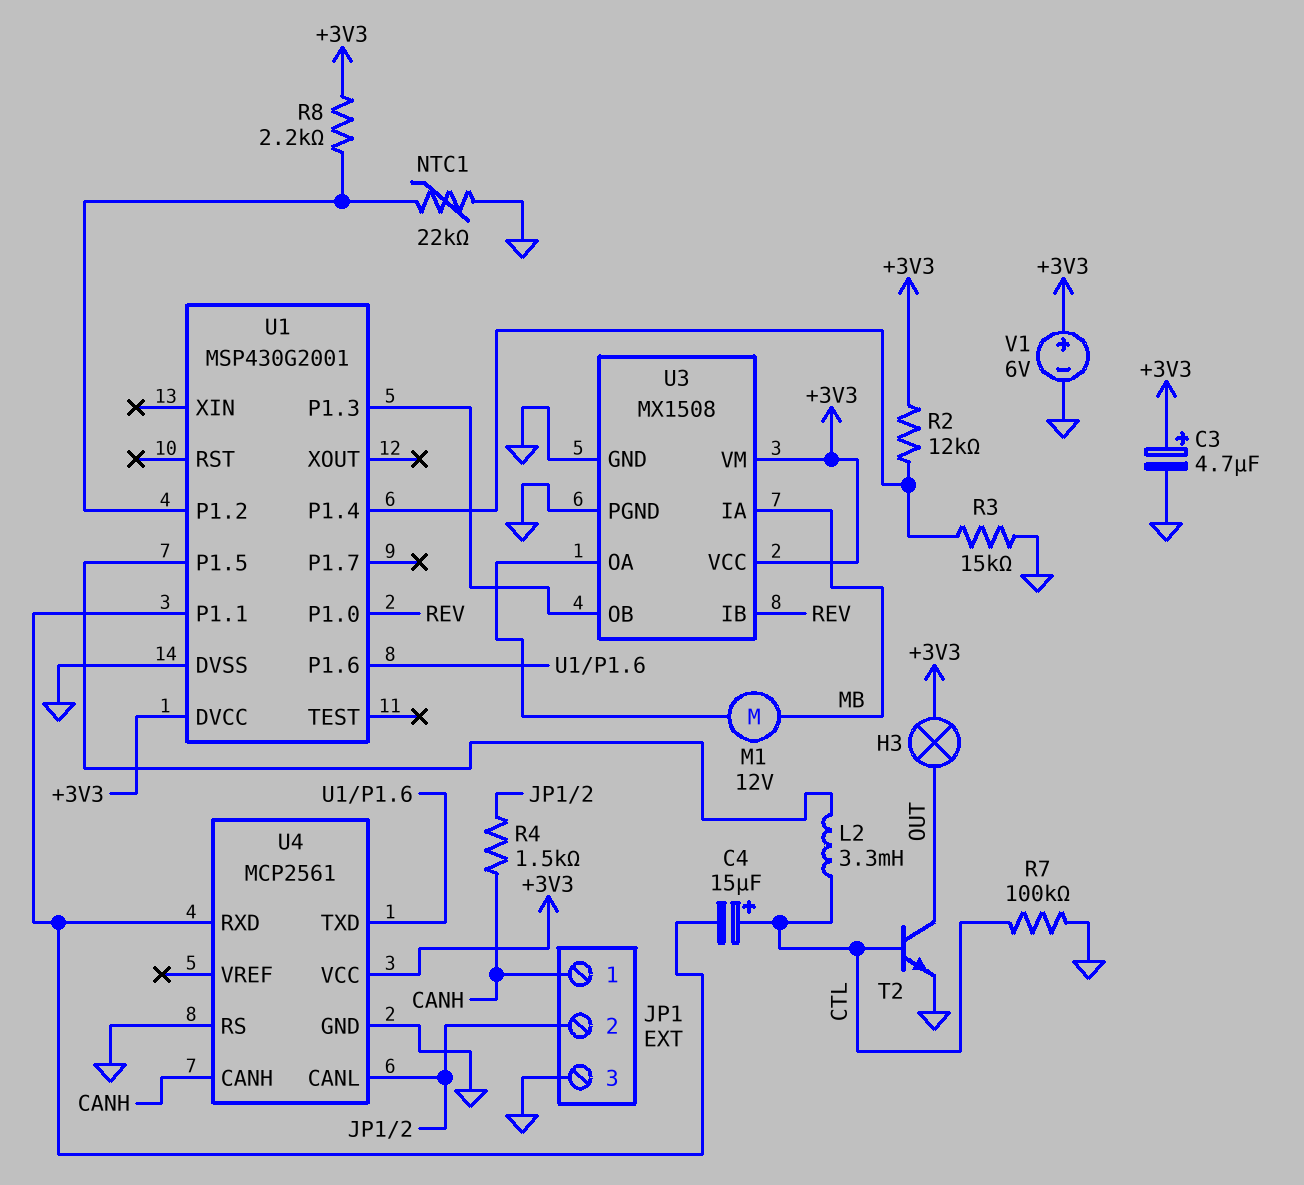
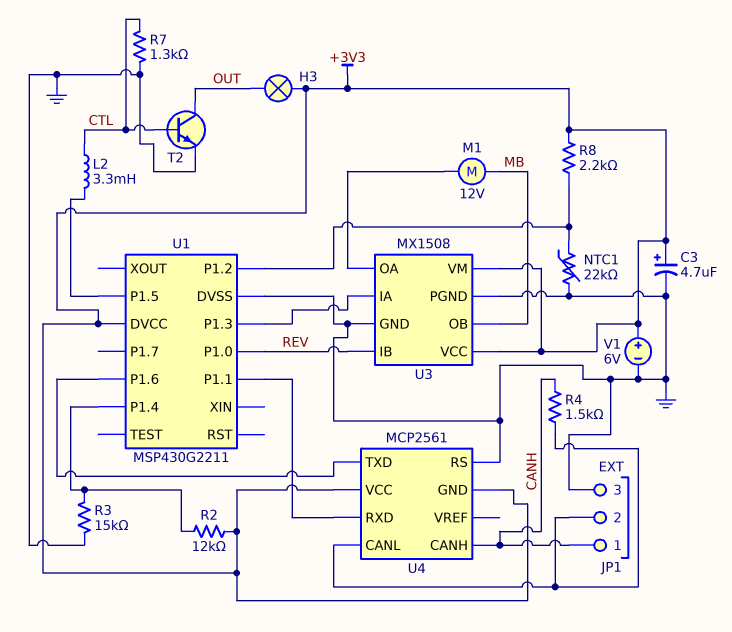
C4: 15uF (plus CTL, minus U1/P1.1) -> none
R7: 100k (CTL, GND) -> 1.3k (CTL, GND)
U1: MSP430G2001 -> MSP430G2211
U3 pin IA: MB -> U1/P1.3
U3 pin OB: U1/P1.3 -> MB
U4 pin GND: GND -> +3V3

